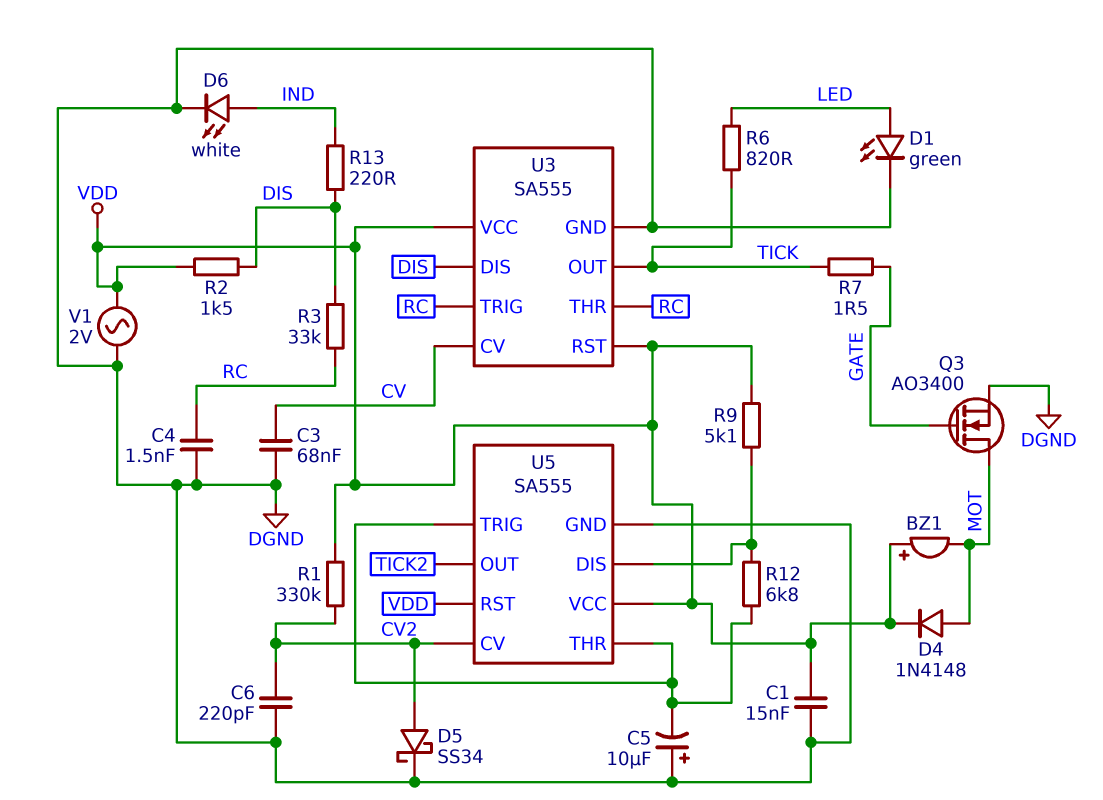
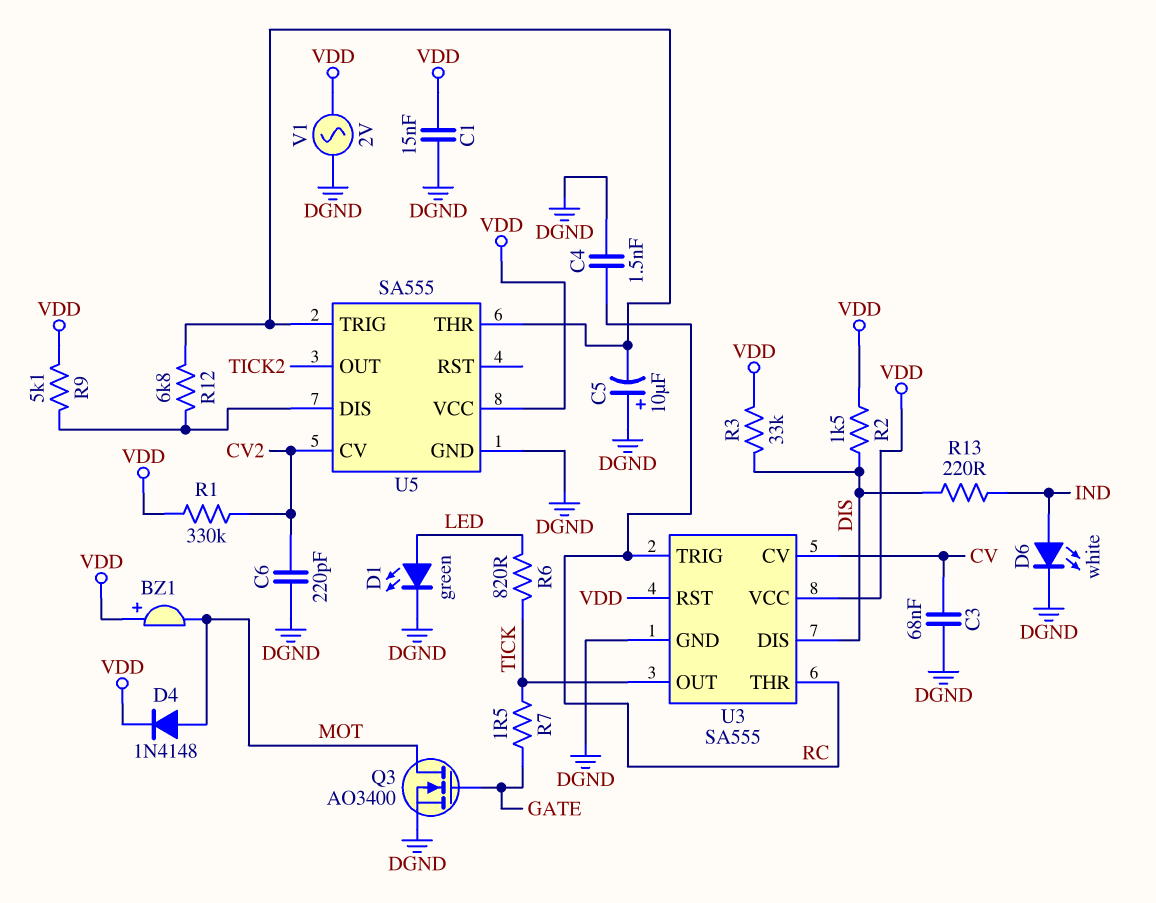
D5: schottky SS34 (A CV2, K DGND) -> none
R3: 33k (DIS, RC) -> 33k (DIS, VDD)
U5 pin RST: VDD -> none

